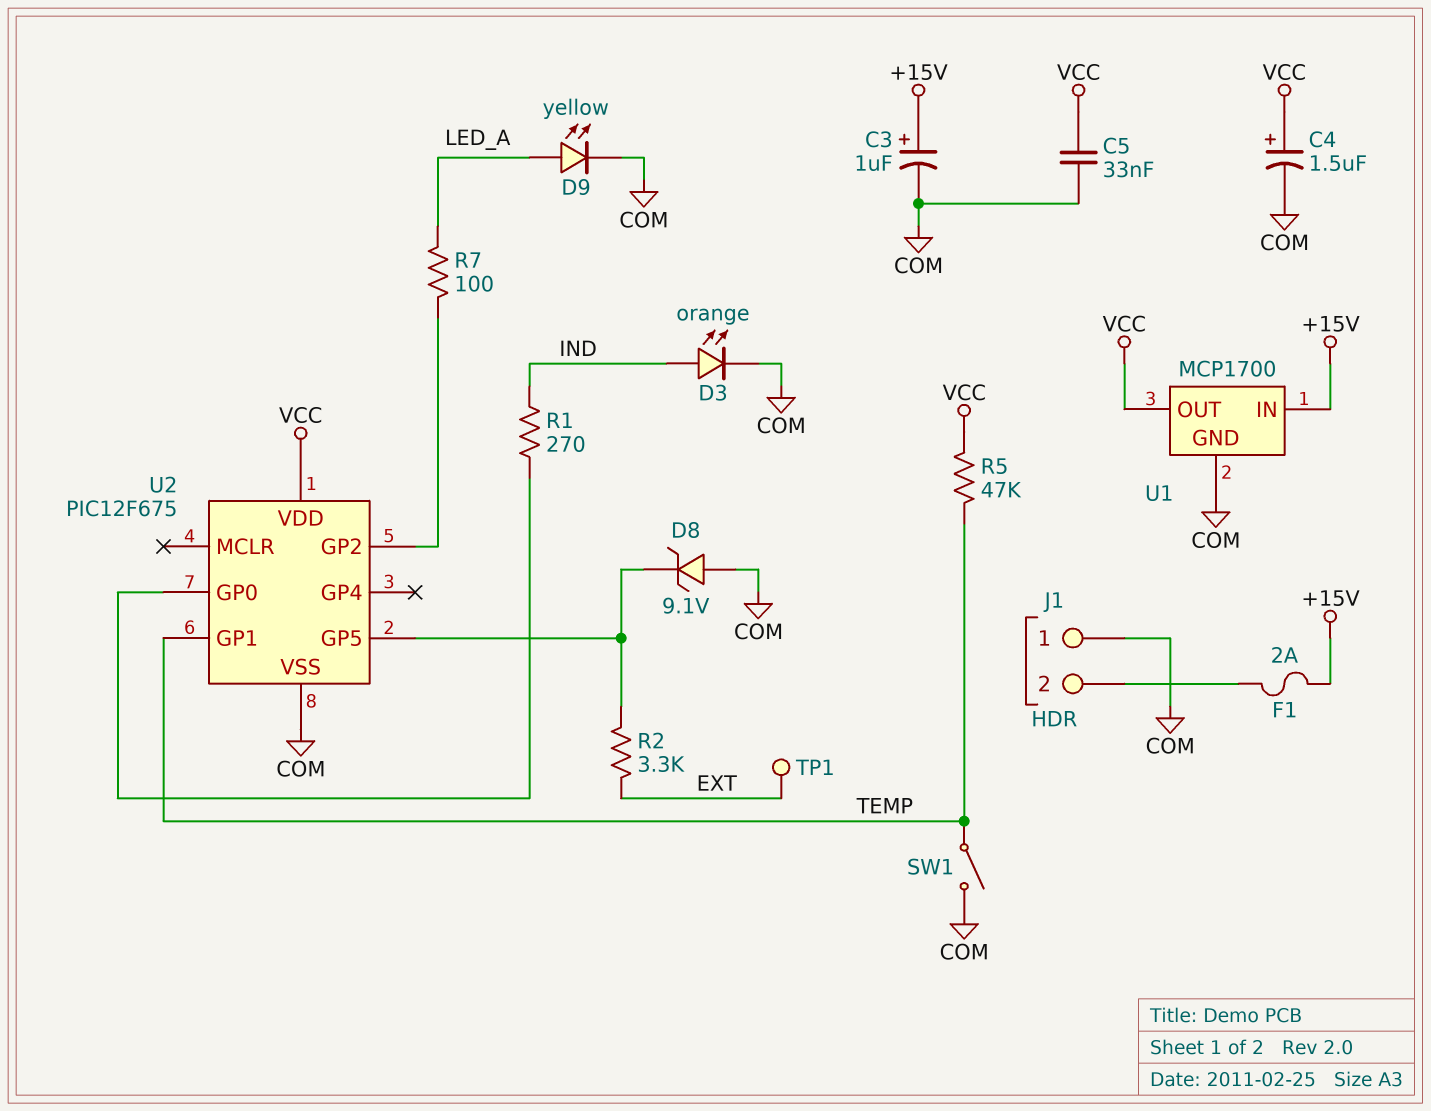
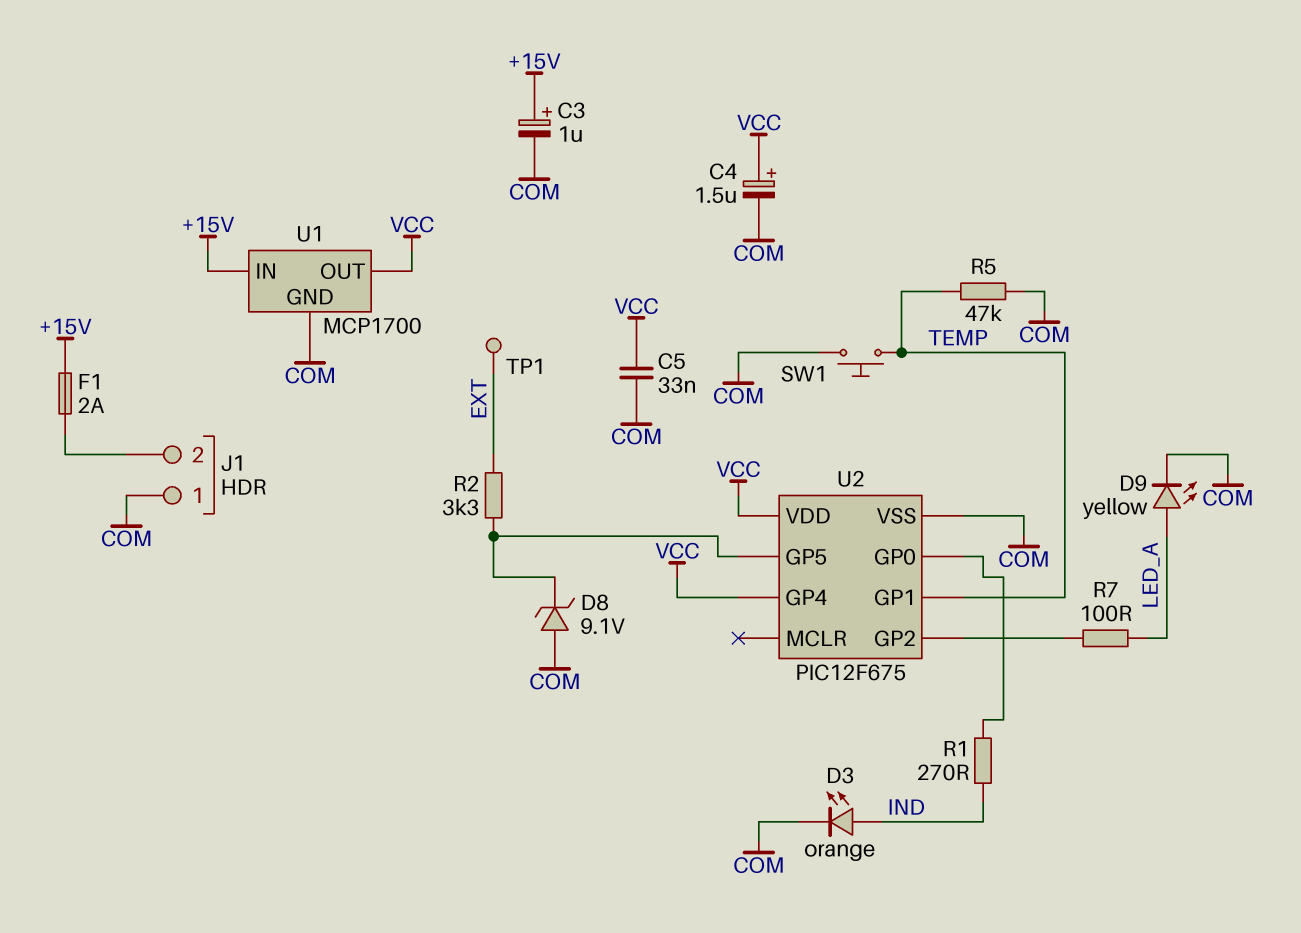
R5: 47k (TEMP, VCC) -> 47k (COM, TEMP)
SW1: switch (COM, TEMP) -> button (COM, TEMP)
U2 pin GP4: none -> VCC

